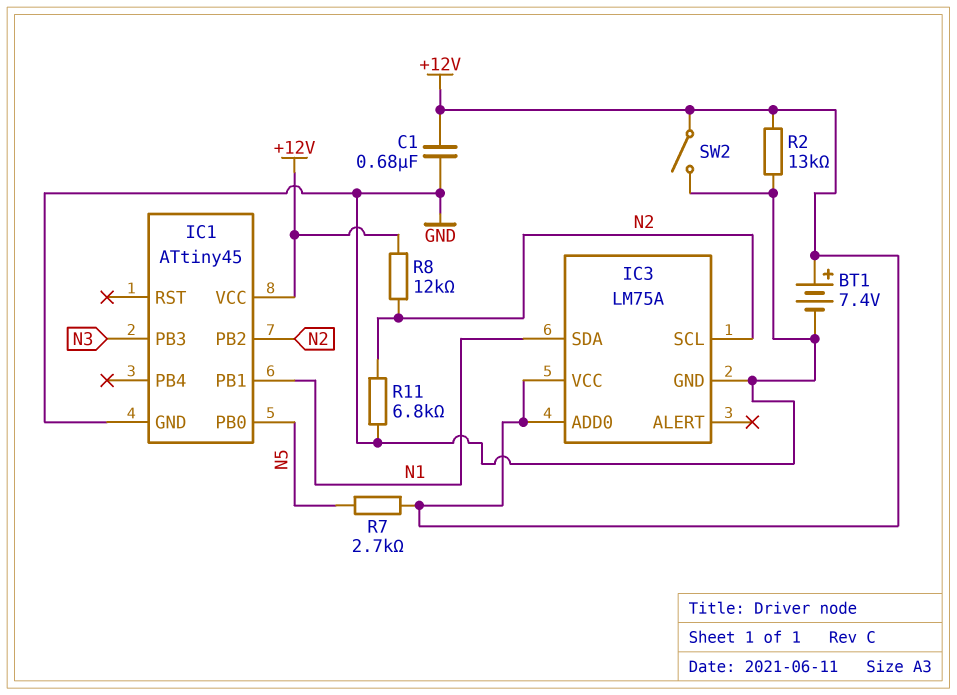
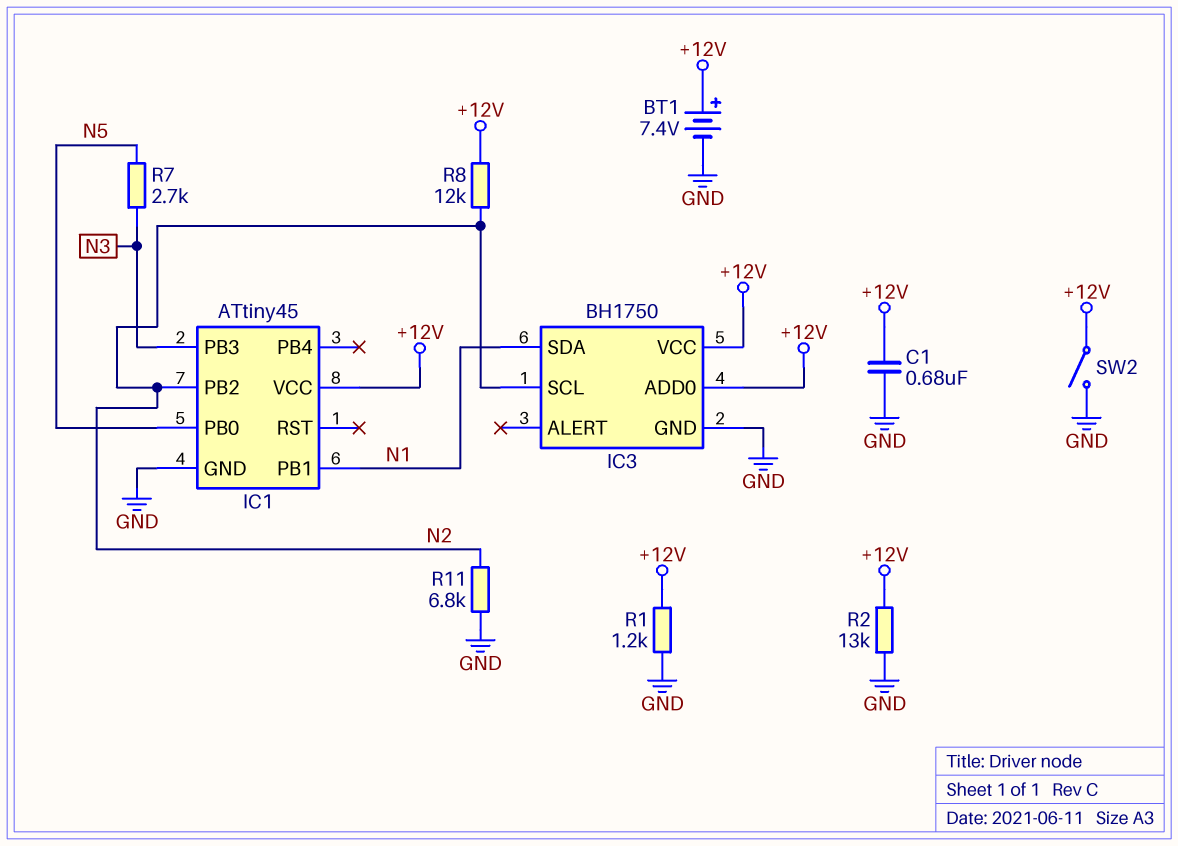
IC3: LM75A -> BH1750
R1: none -> 1.2k (+12V, GND)
R7: 2.7k (+12V, N5) -> 2.7k (N3, N5)

